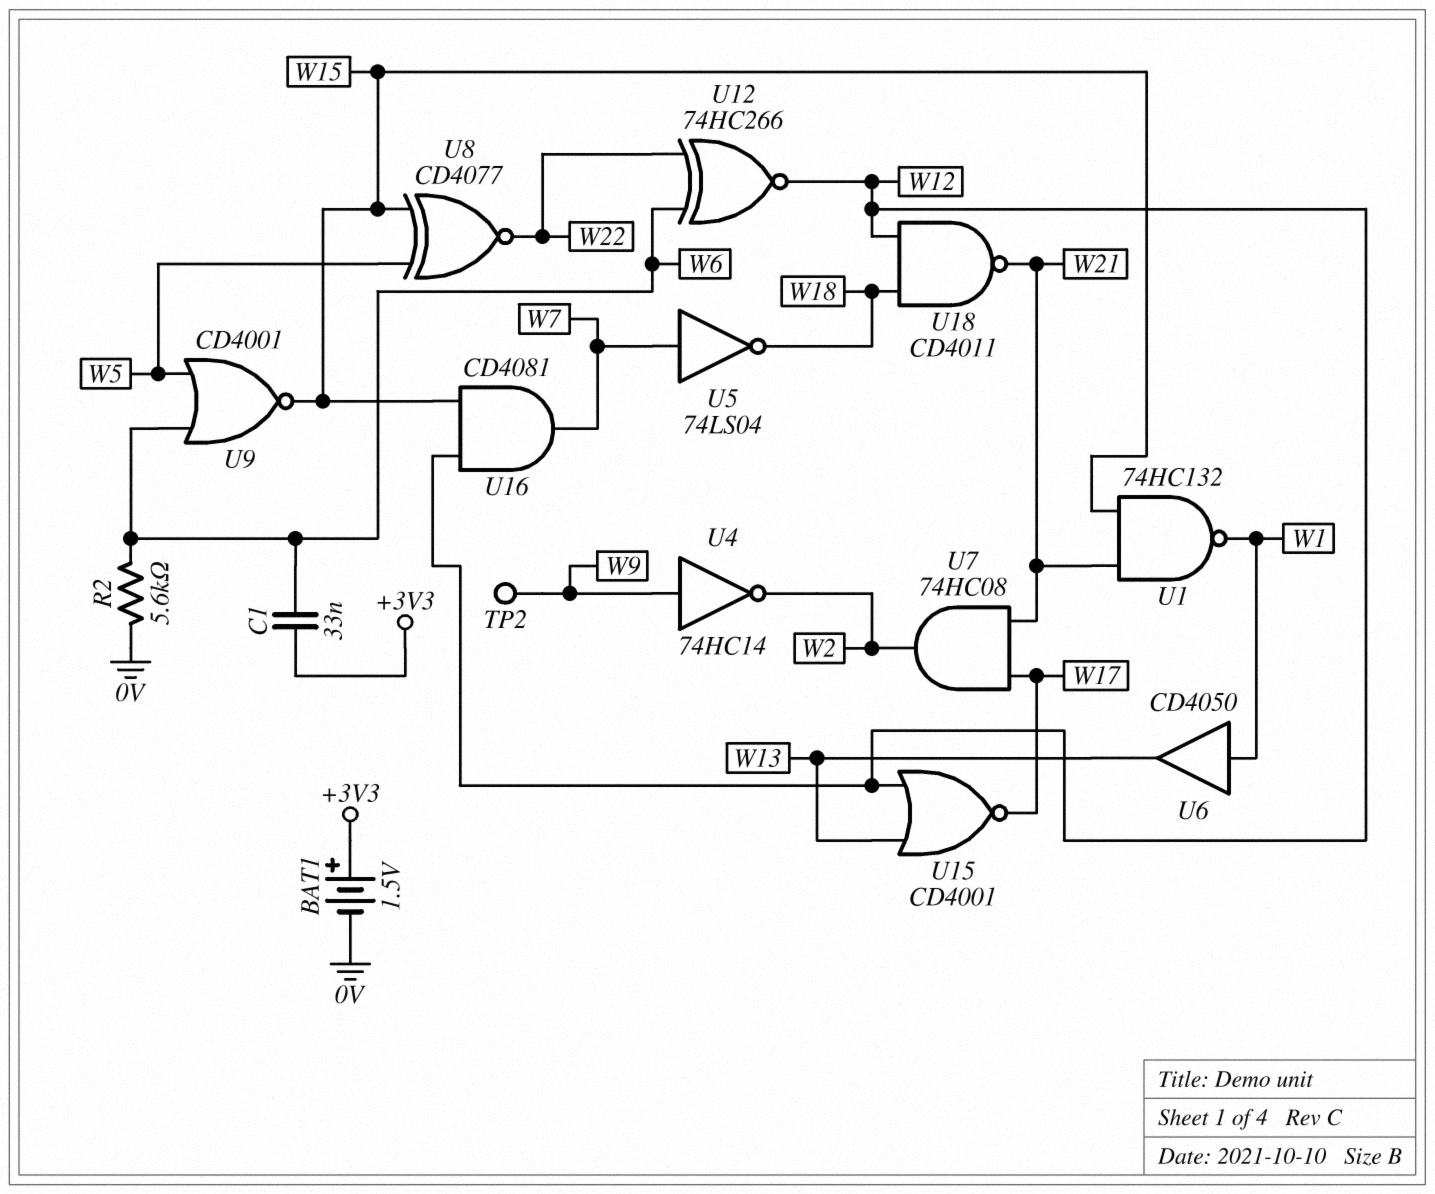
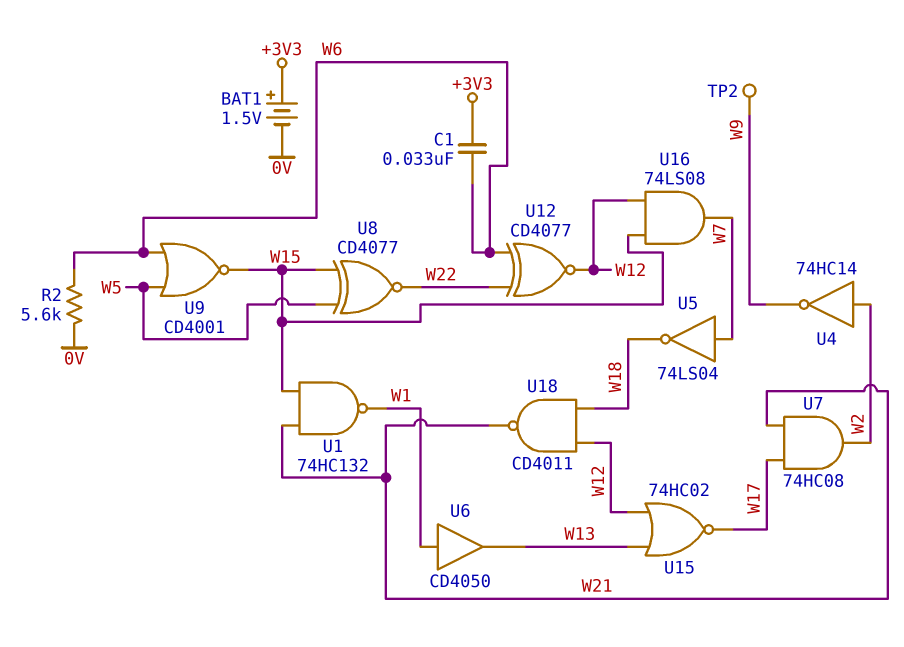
U4: NOT 74HC14 (in W9, out W2) -> NOT 74HC14 (in W2, out W9)
U12: XNOR 74HC266 (in W6, in W22, out W12) -> XNOR CD4077 (in W6, in W22, out W12)
U15: NOR CD4001 (in W12, in W13, out W17) -> NOR 74HC02 (in W12, in W13, out W17)
U16: AND CD4081 (in W12, in W15, out W7) -> AND 74LS08 (in W12, in W15, out W7)

